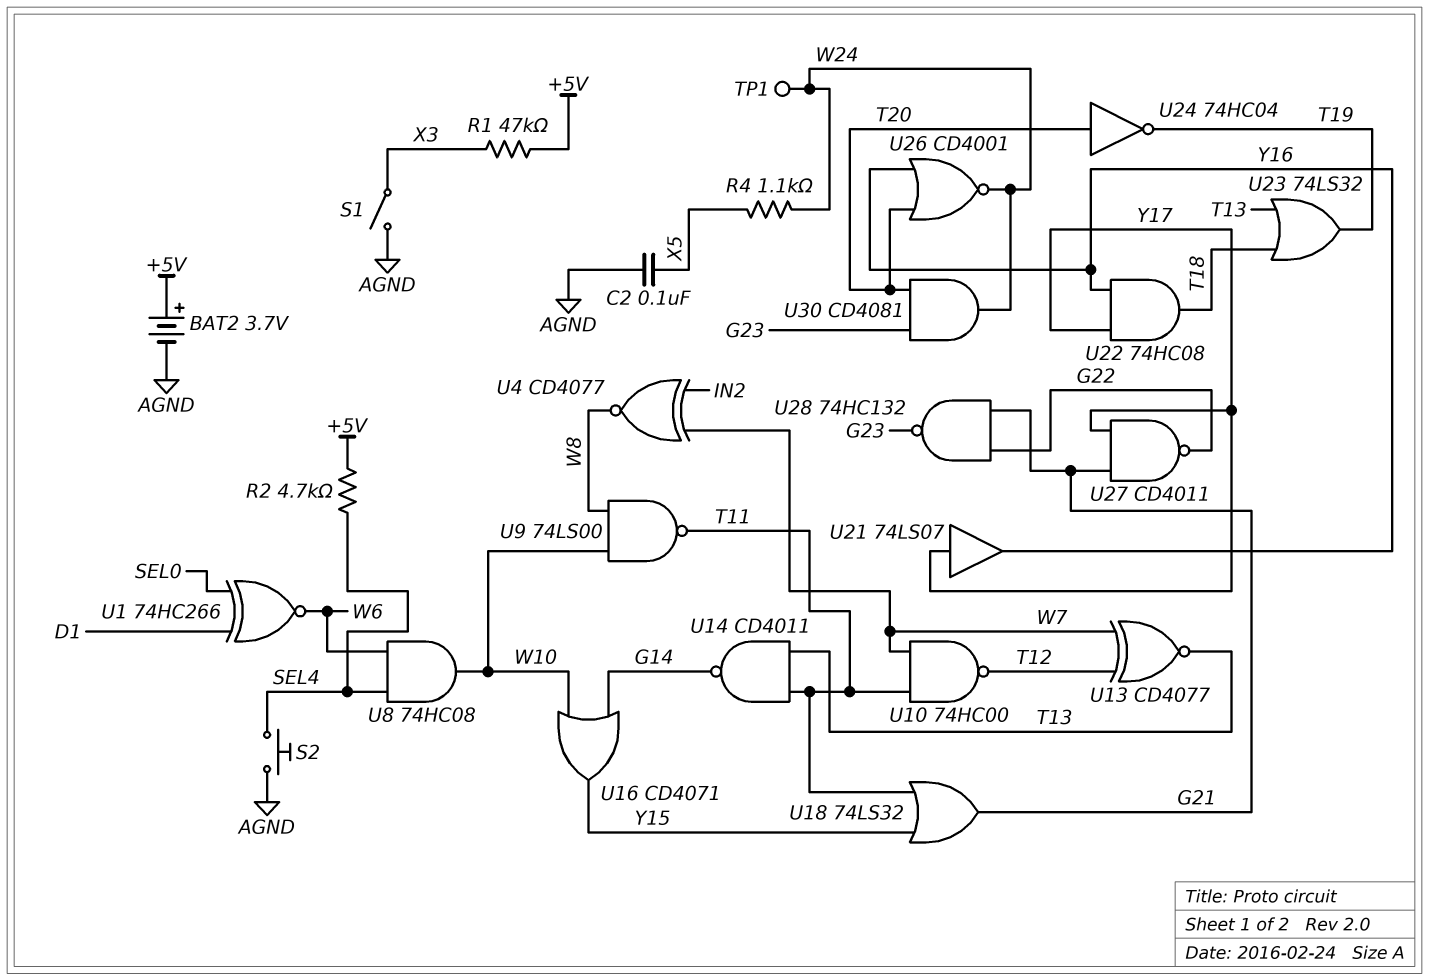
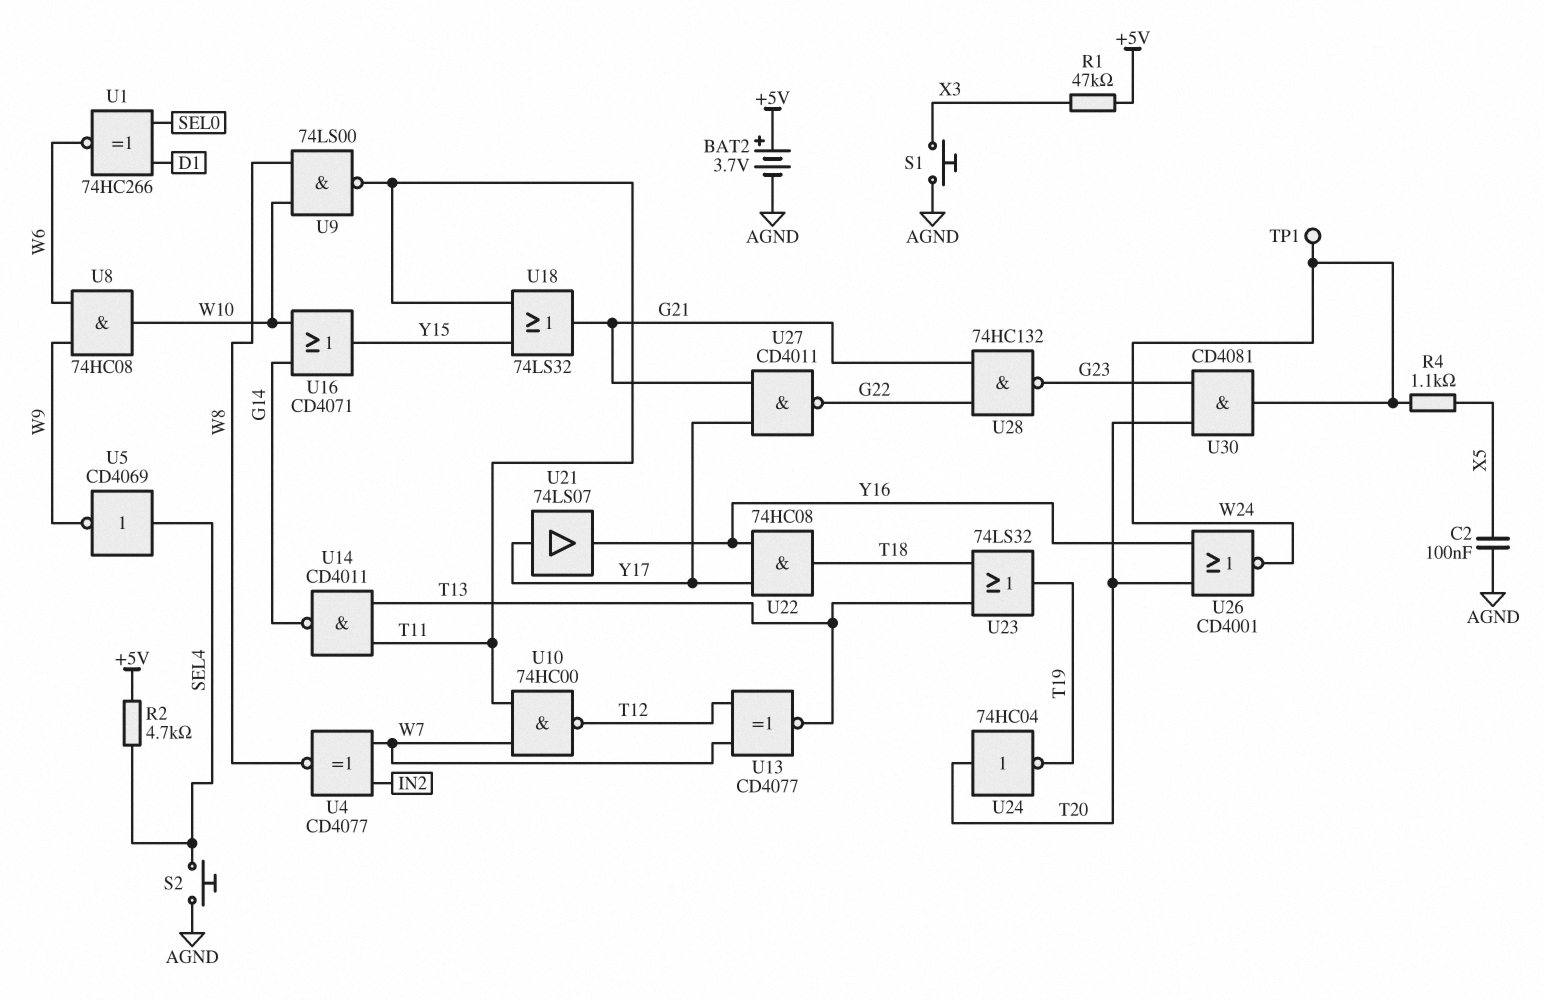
S1: switch (AGND, X3) -> button (AGND, X3)
U5: none -> NOT CD4069 (in SEL4, out W9)
U8: AND 74HC08 (in SEL4, in W6, out W10) -> AND 74HC08 (in W6, in W9, out W10)

